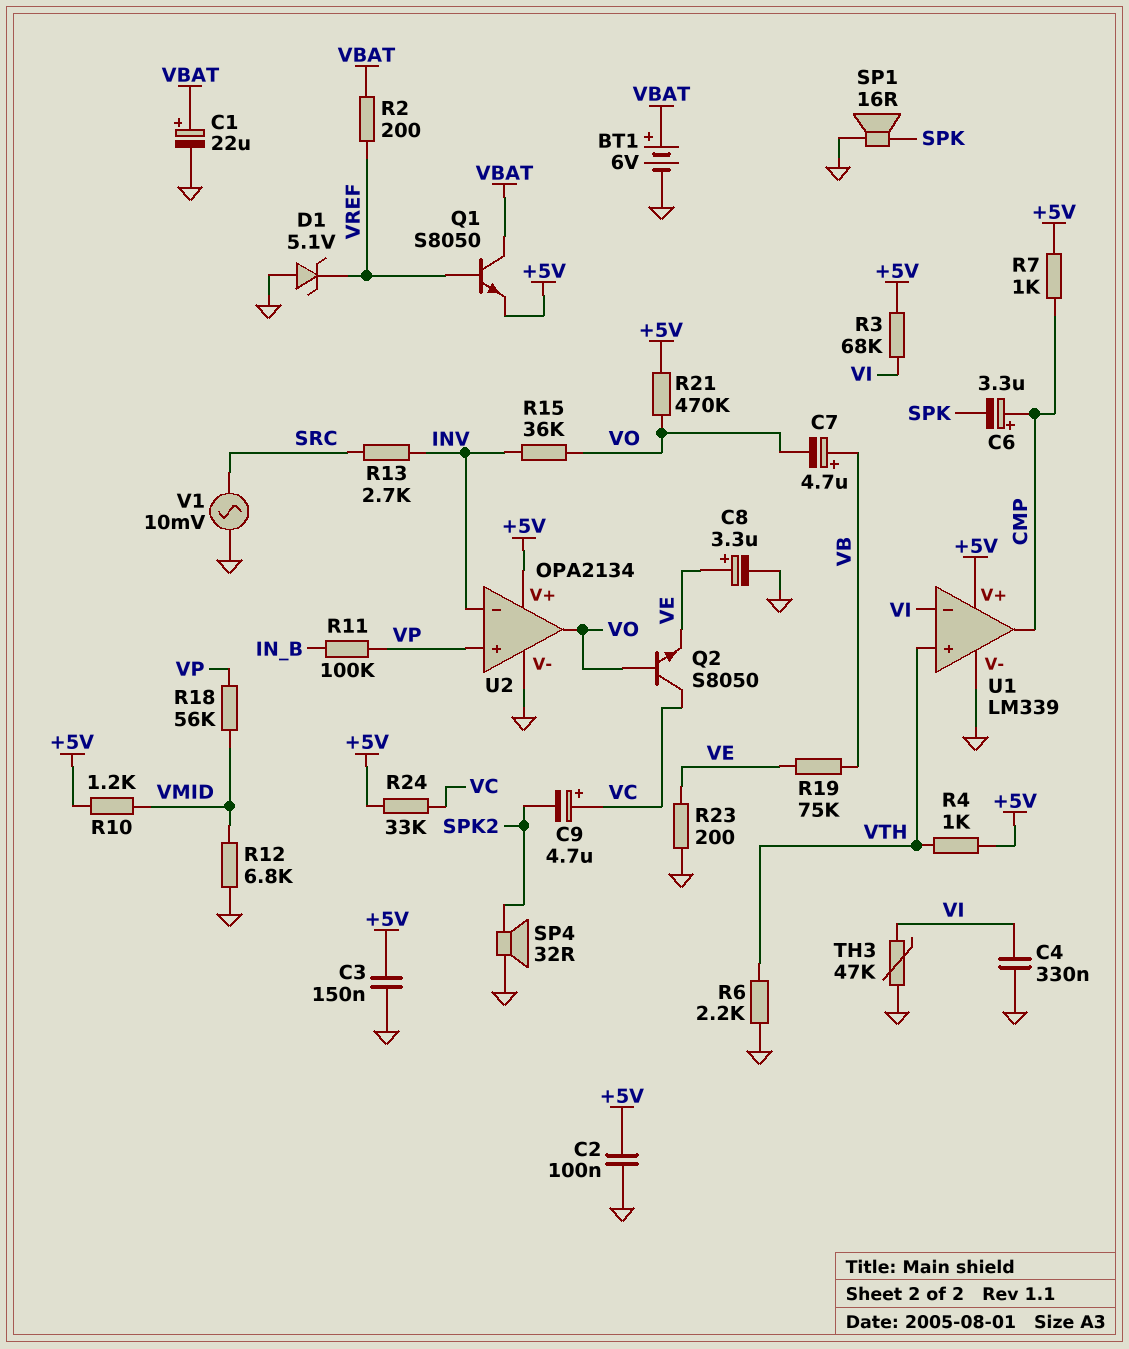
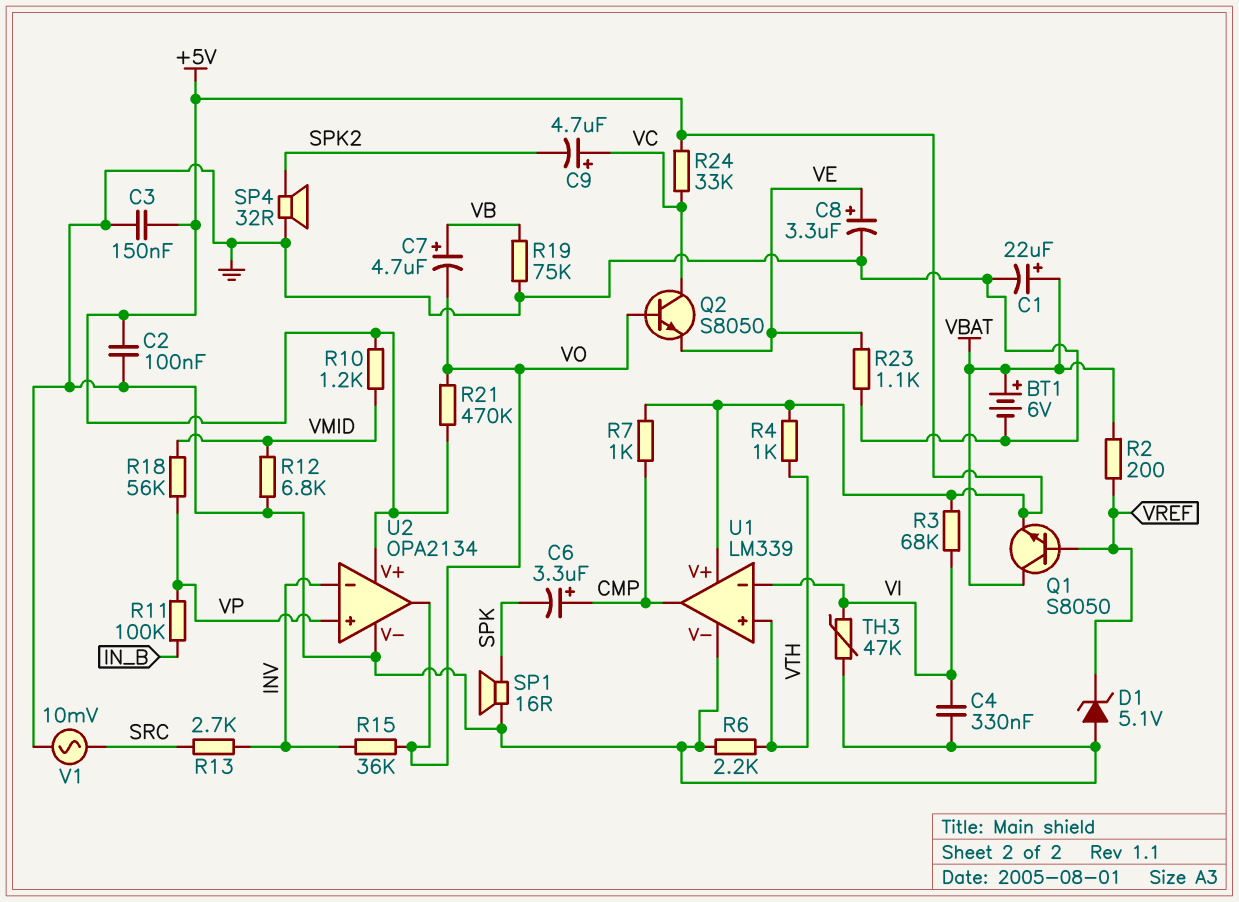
R19: 75k (VB, VE) -> 75k (GND, VB)
R23: 200 (GND, VE) -> 1.1k (GND, VE)

